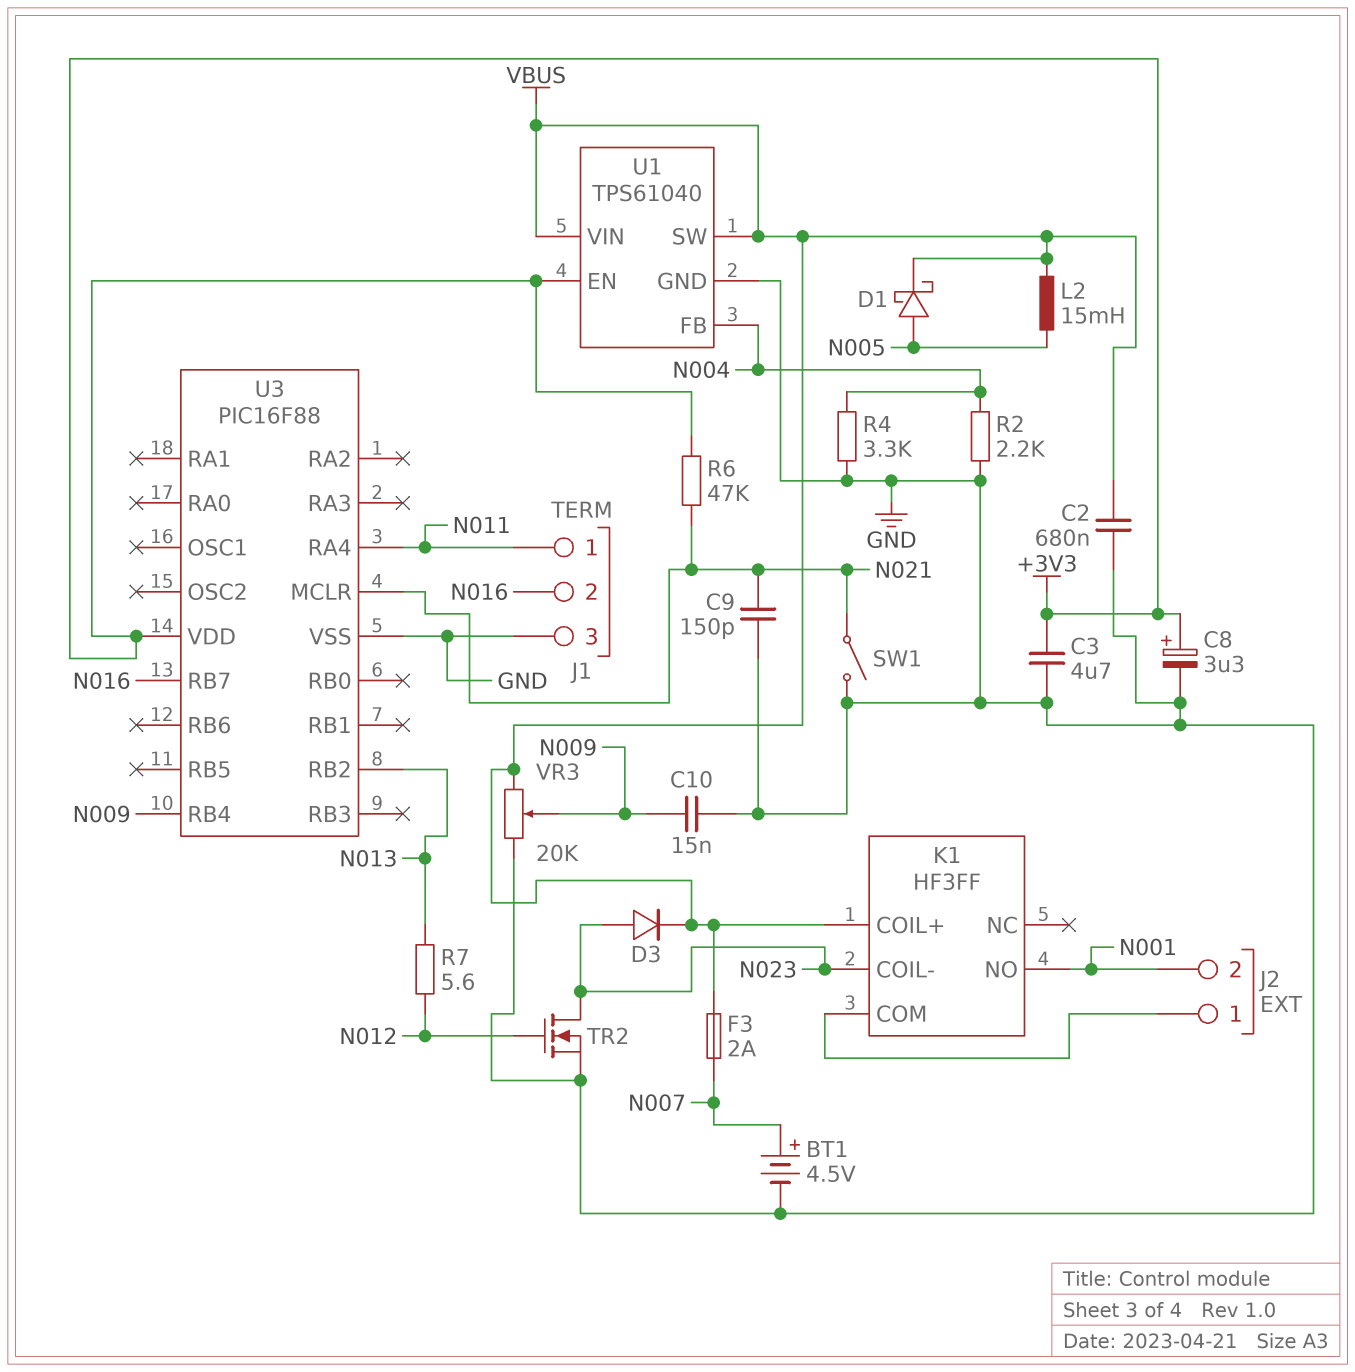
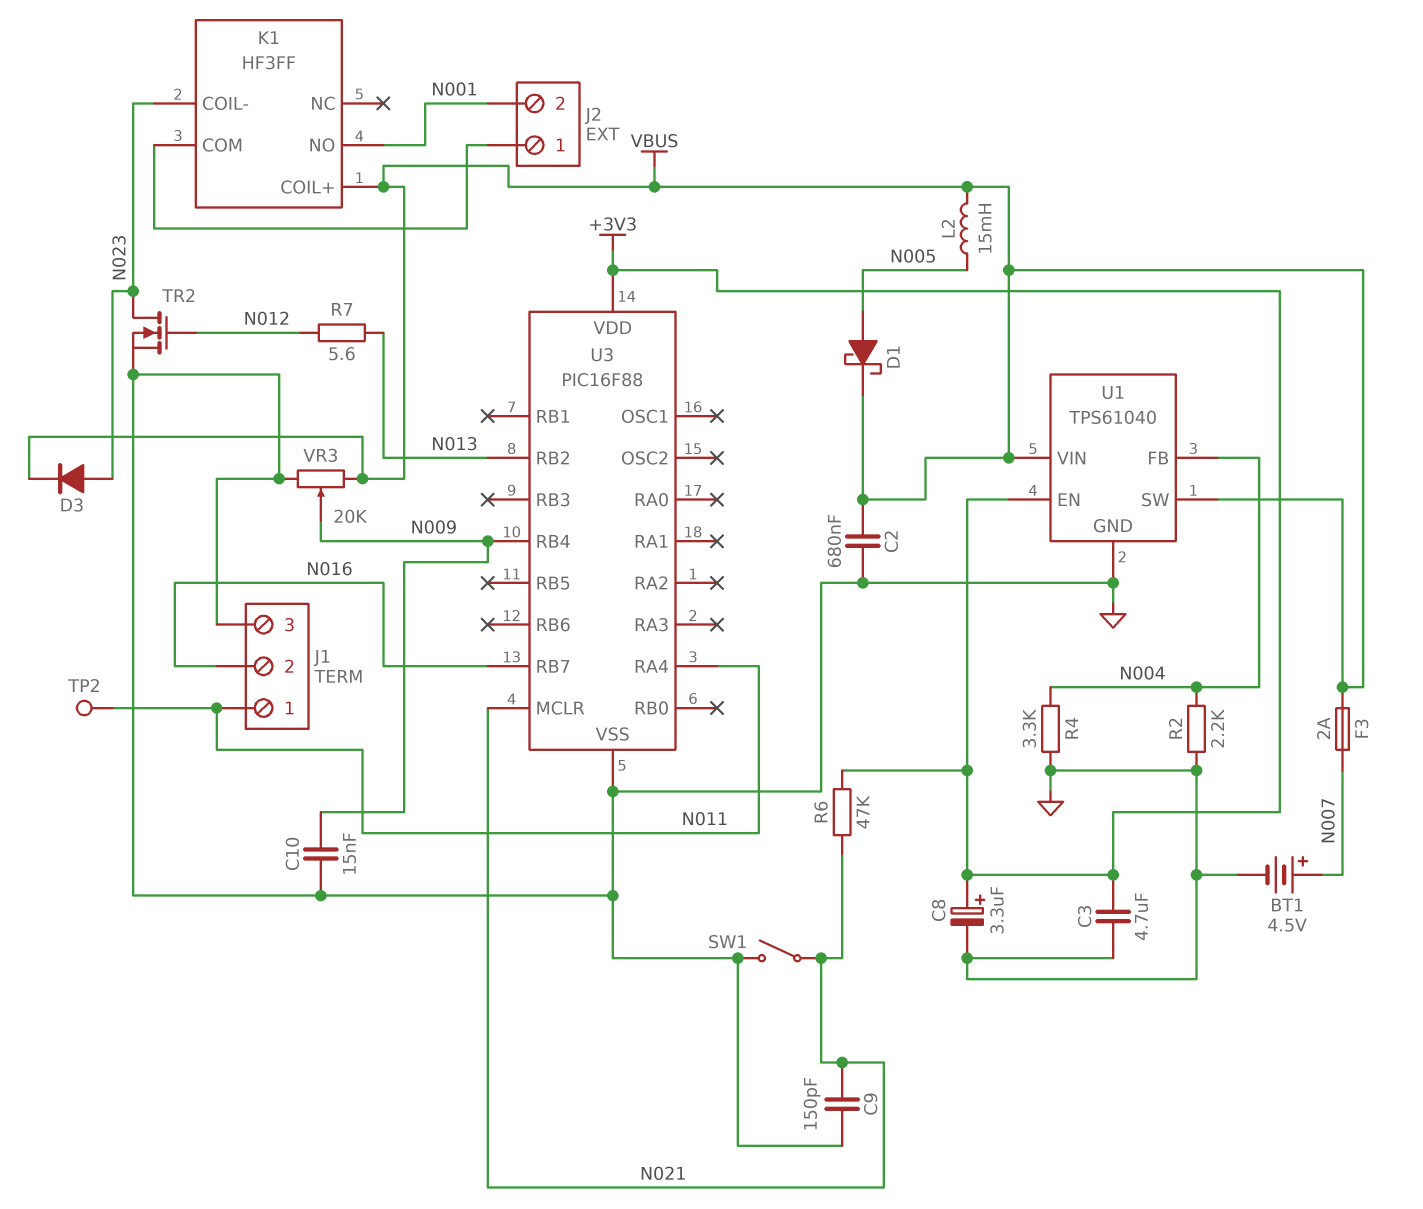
TP2: none -> test point (N011)

